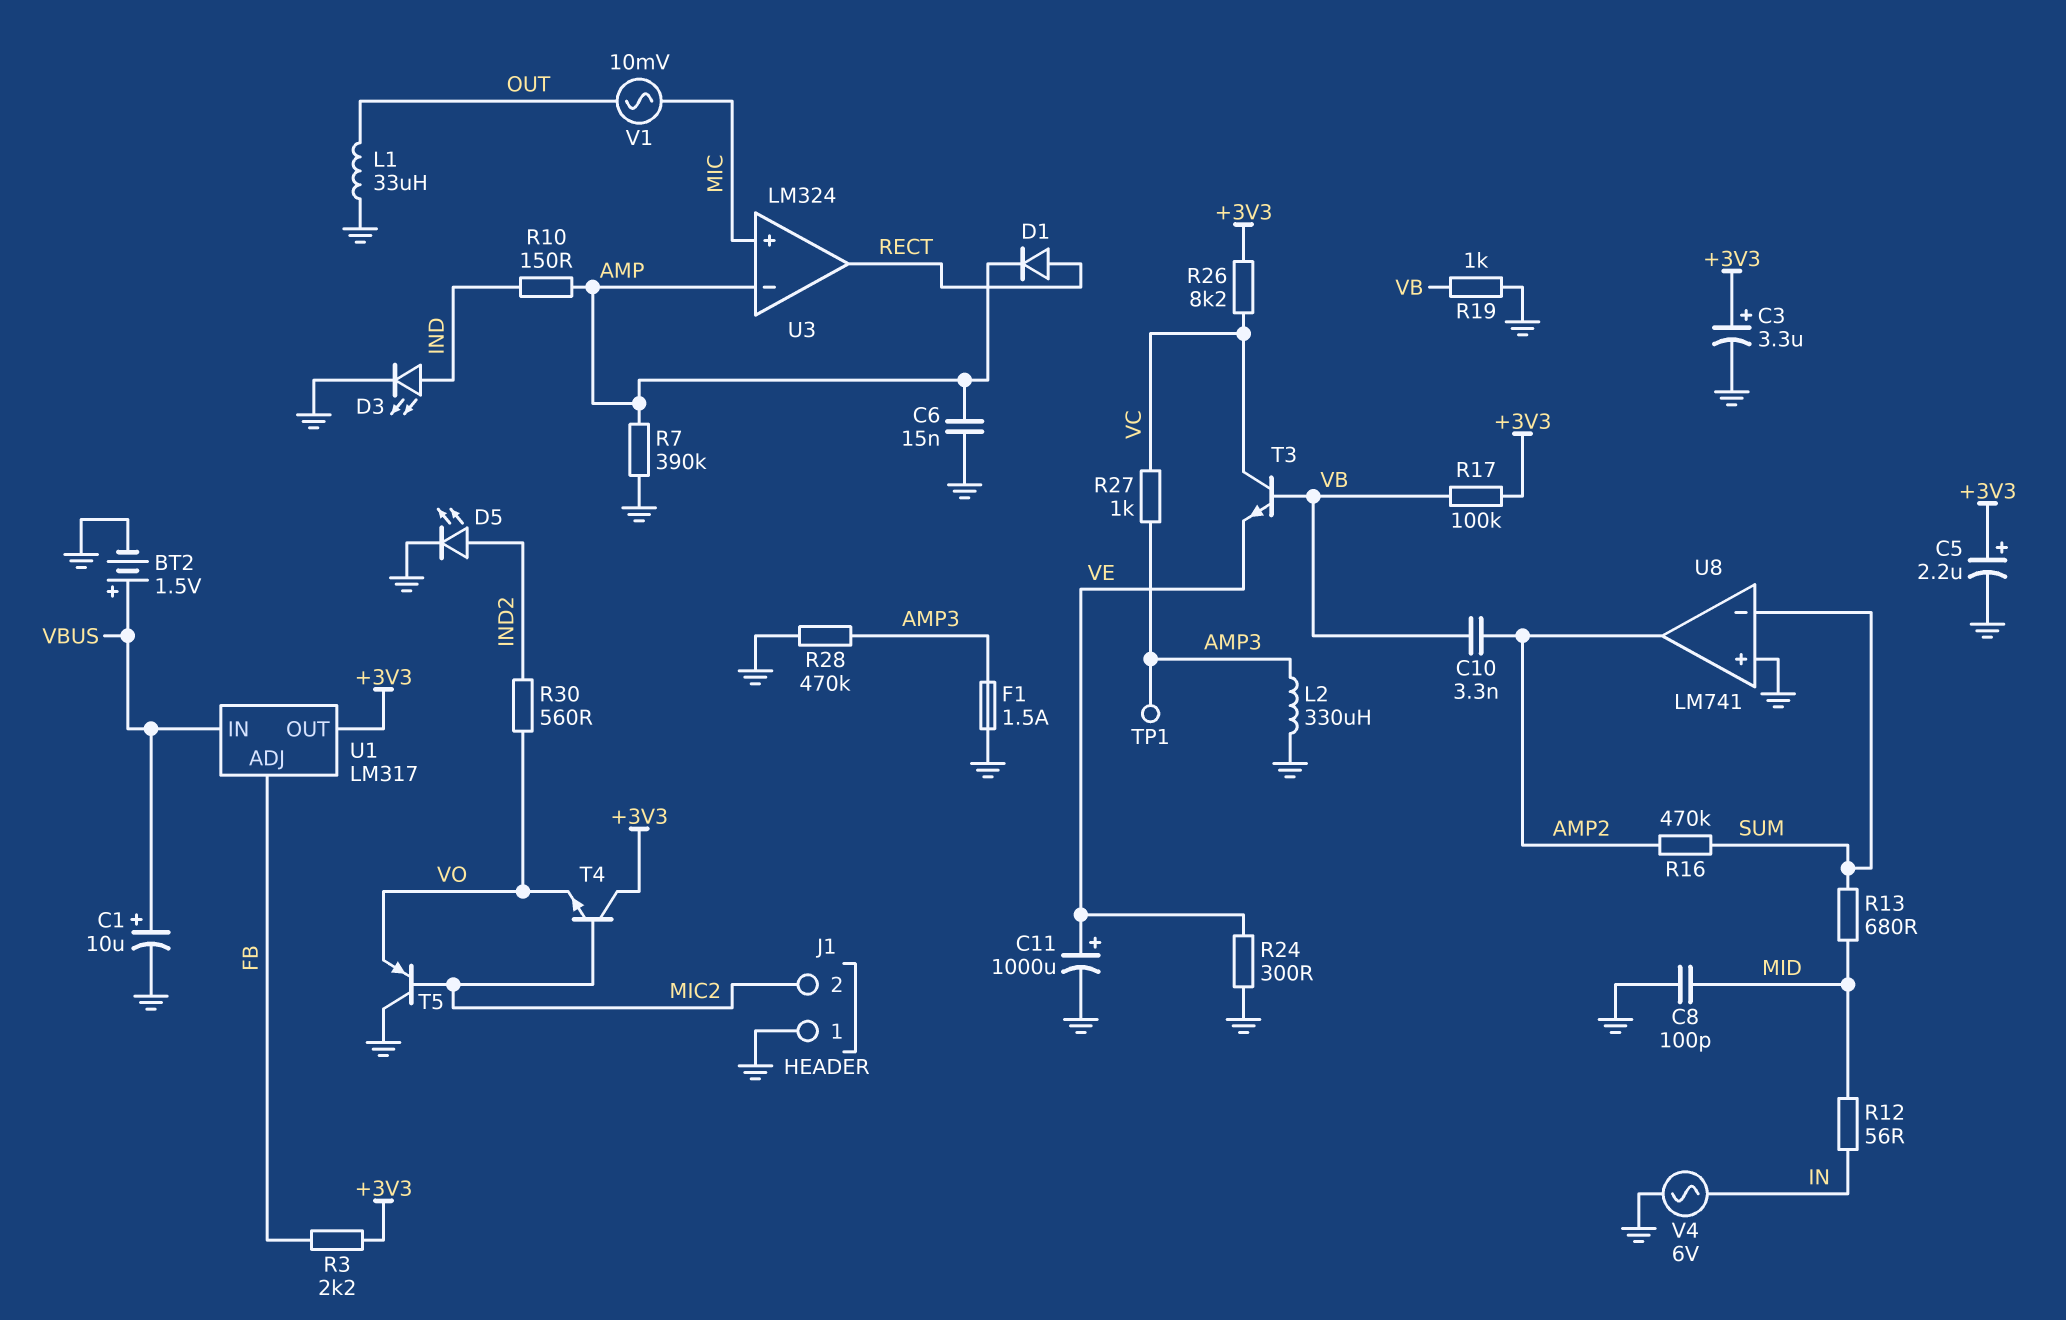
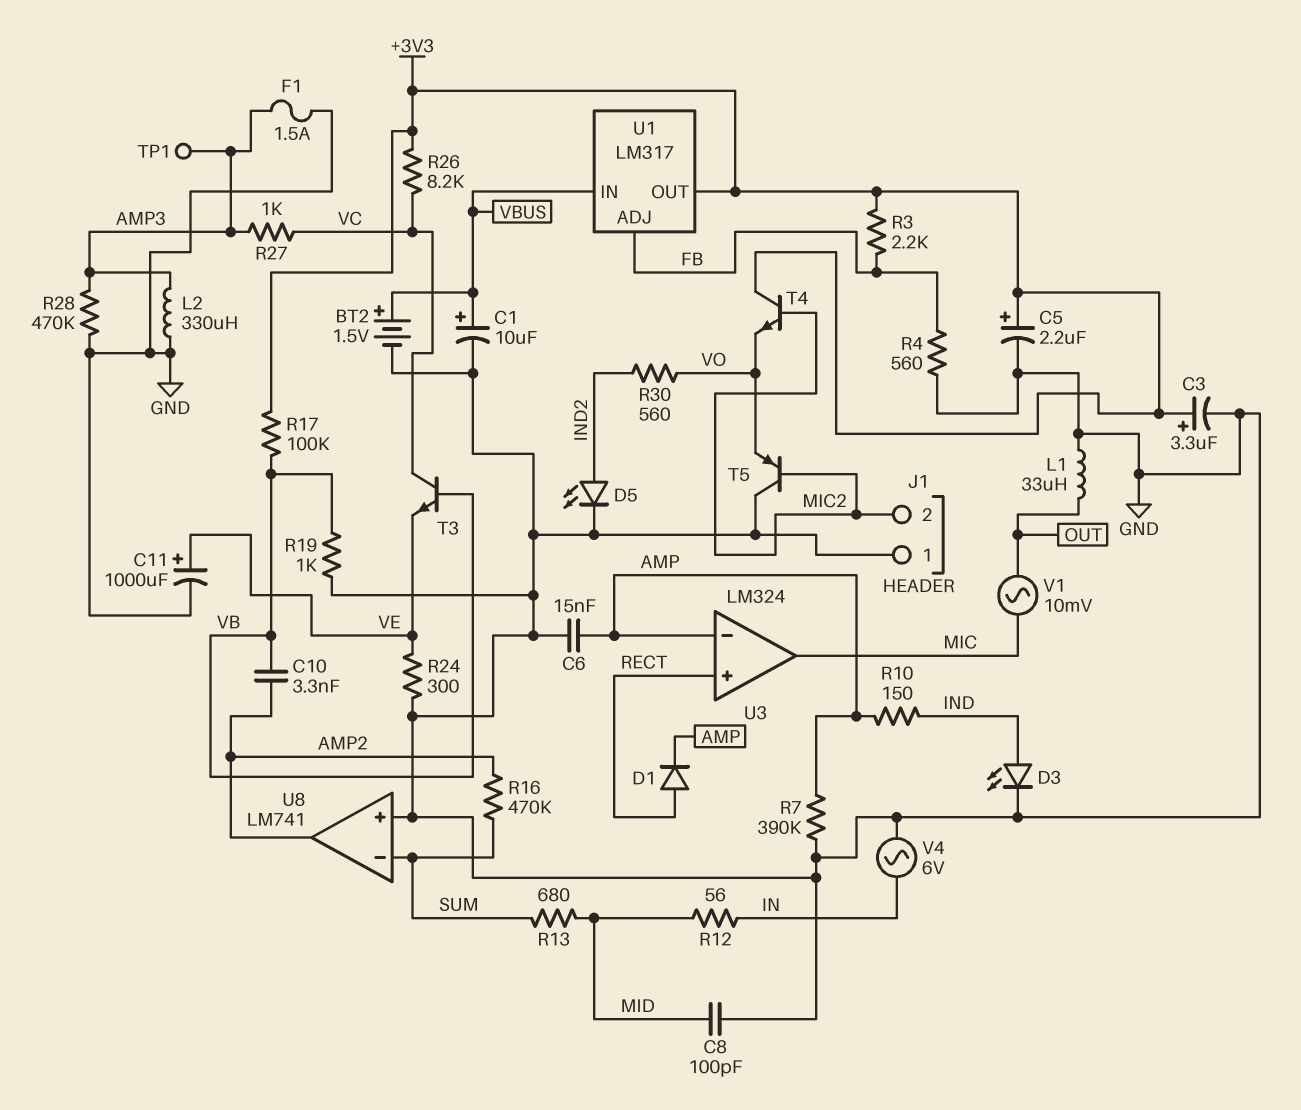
R4: none -> 560 (FB, GND)
U3 pin in+: MIC -> RECT
U3 pin out: RECT -> MIC

